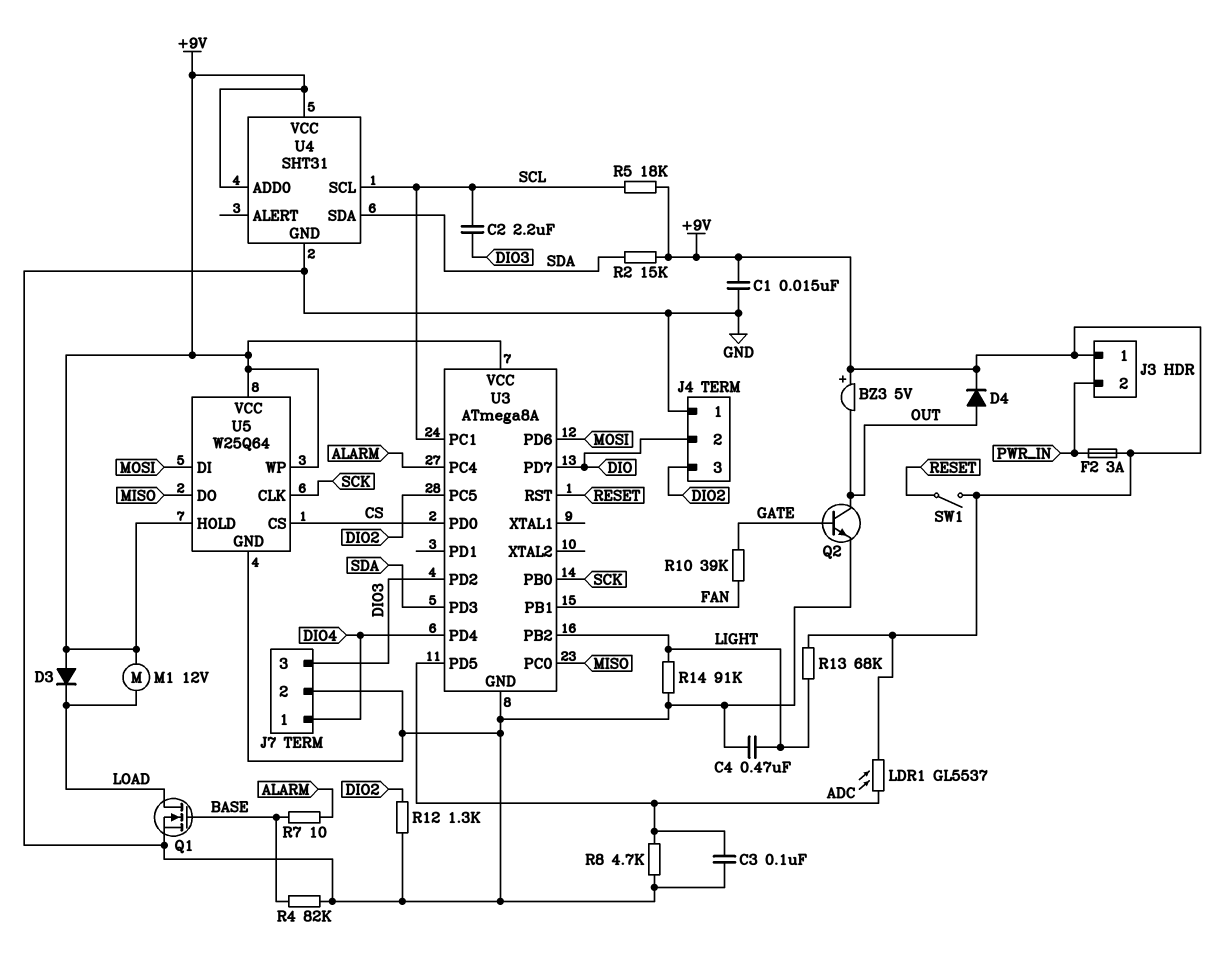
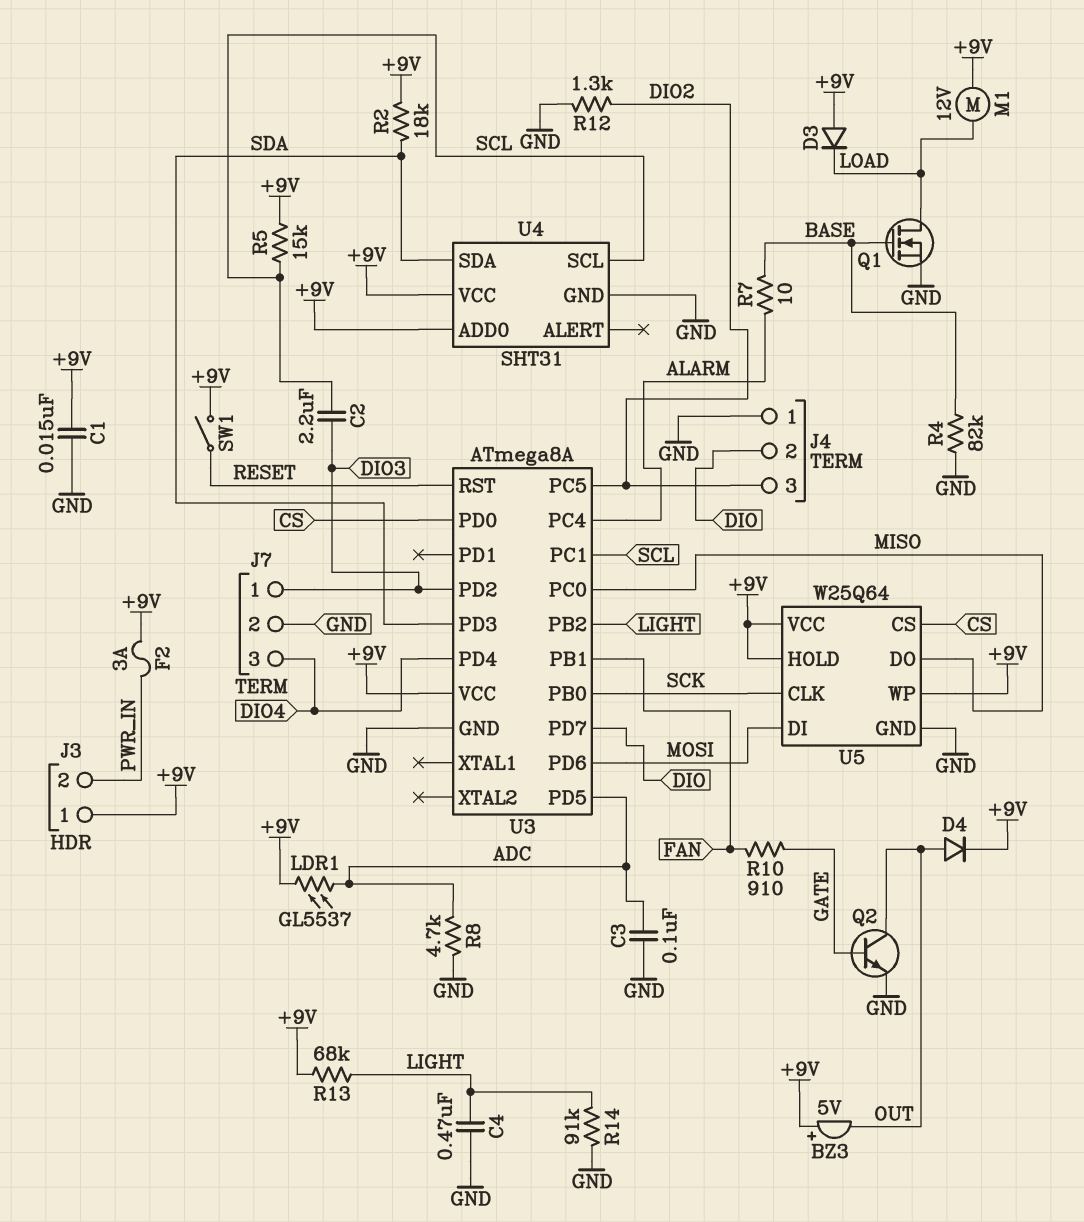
J7 pin 1: DIO4 -> DIO3
J7 pin 3: DIO3 -> DIO4
R2: 15k (+9V, SDA) -> 18k (+9V, SDA)
R5: 18k (+9V, SCL) -> 15k (+9V, SCL)
R10: 39k (FAN, GATE) -> 910 (FAN, GATE)

